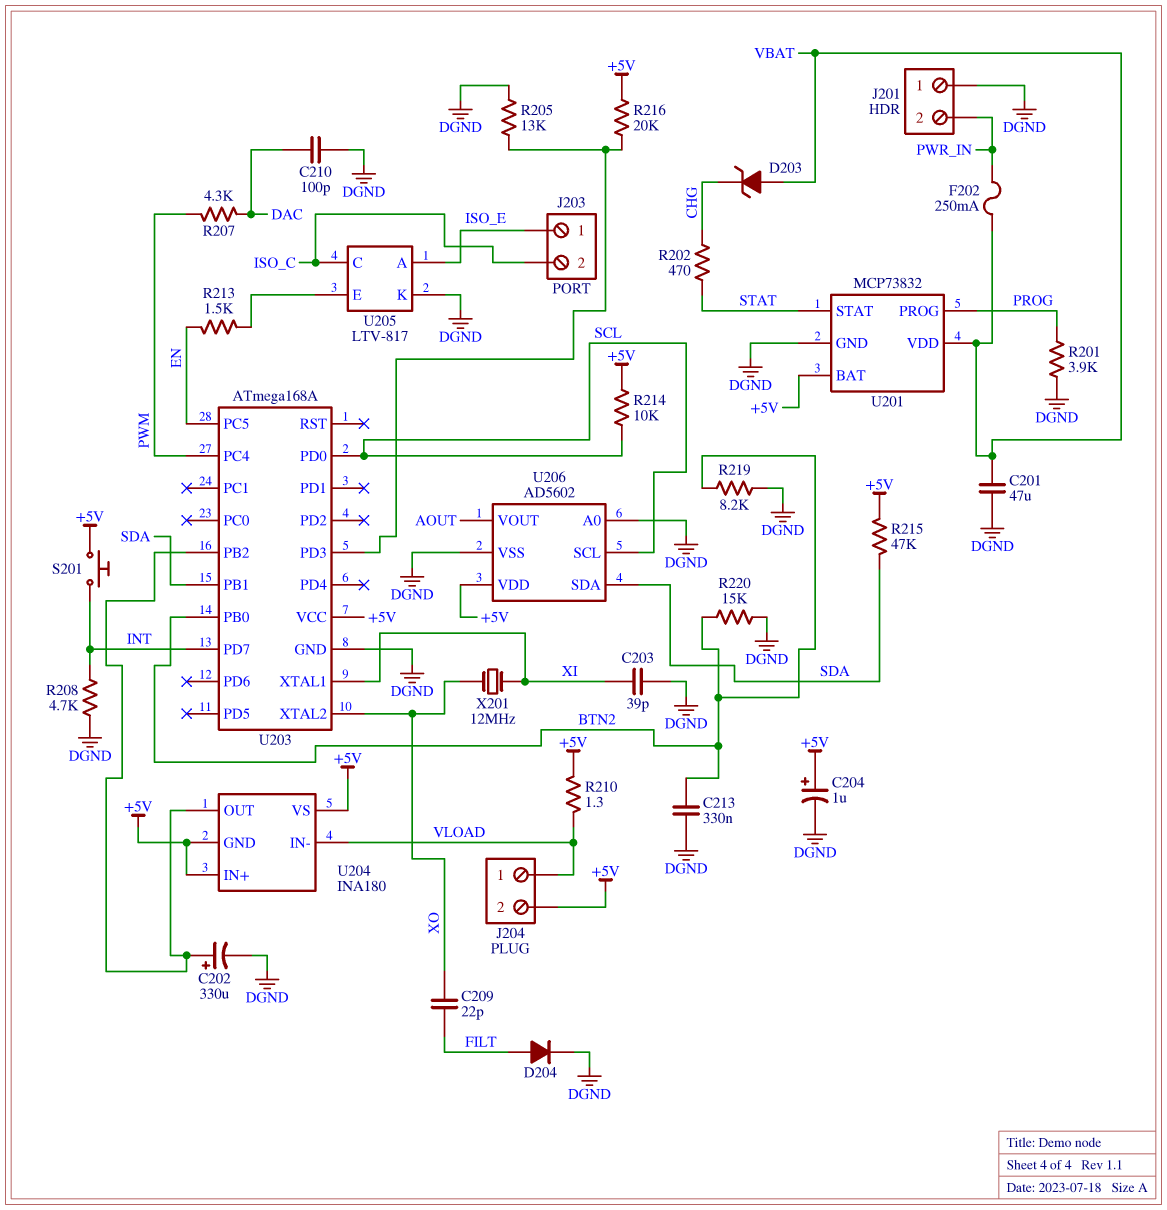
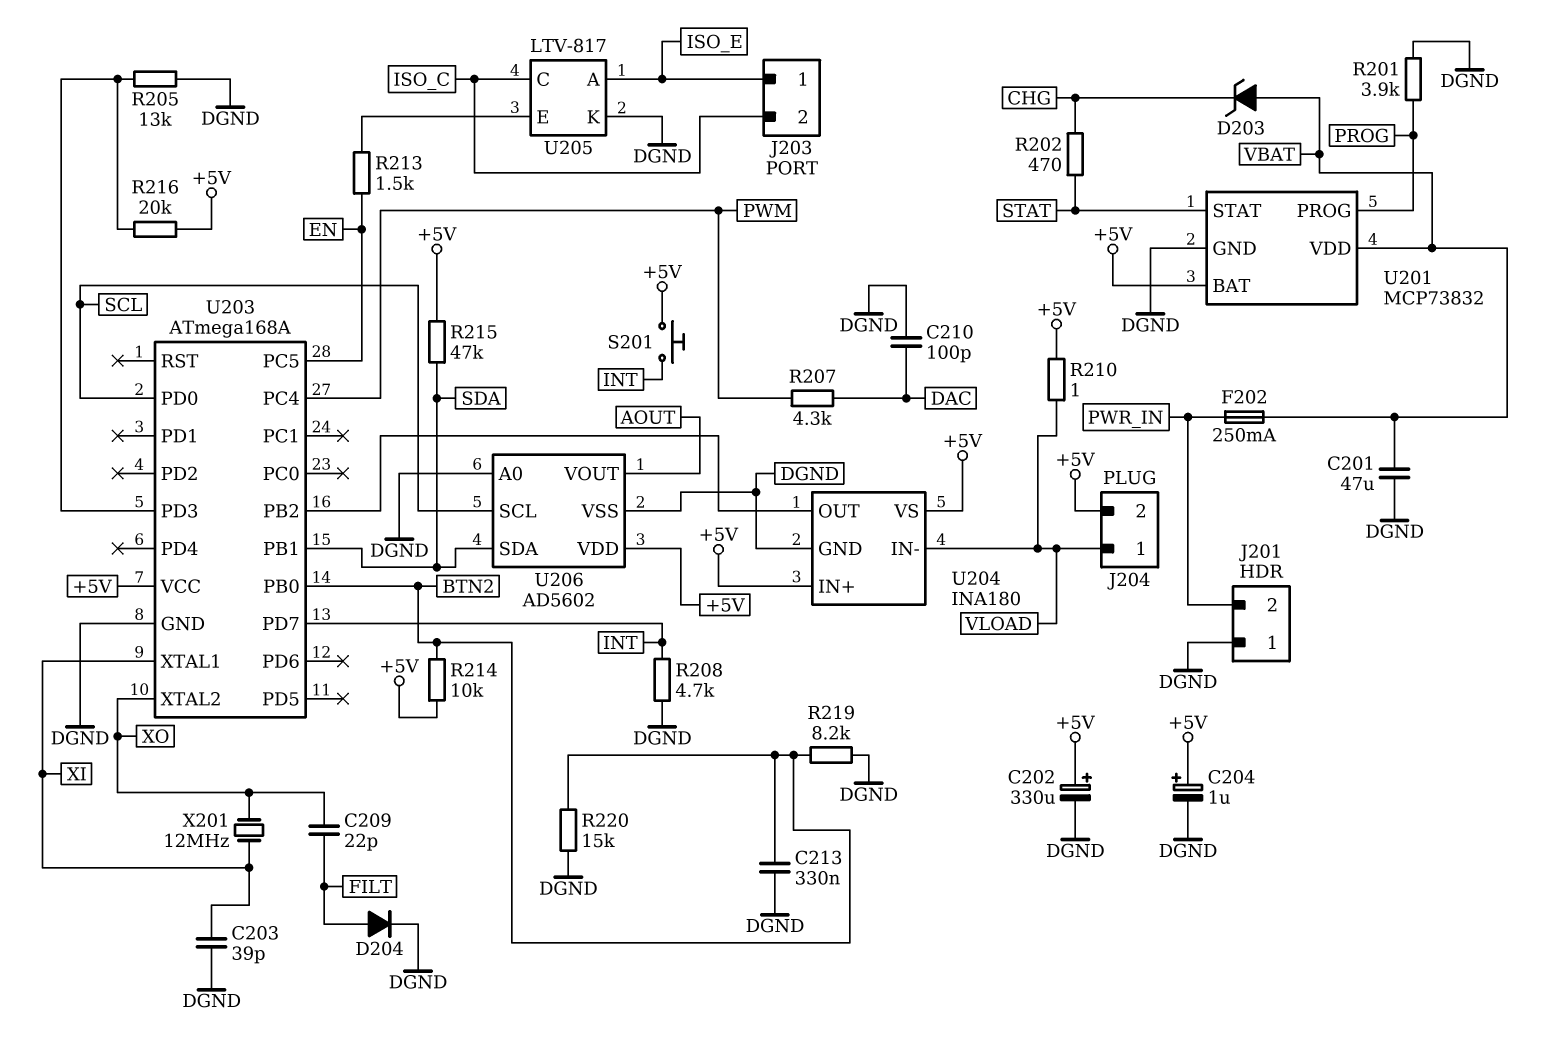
C202: 330uF (plus U203/PB2, minus DGND) -> 330uF (plus +5V, minus DGND)
R210: 1.3 (+5V, VLOAD) -> 1 (+5V, VLOAD)
R214: 10k (+5V, SCL) -> 10k (+5V, BTN2)
U204 pin GND: +5V -> DGND

